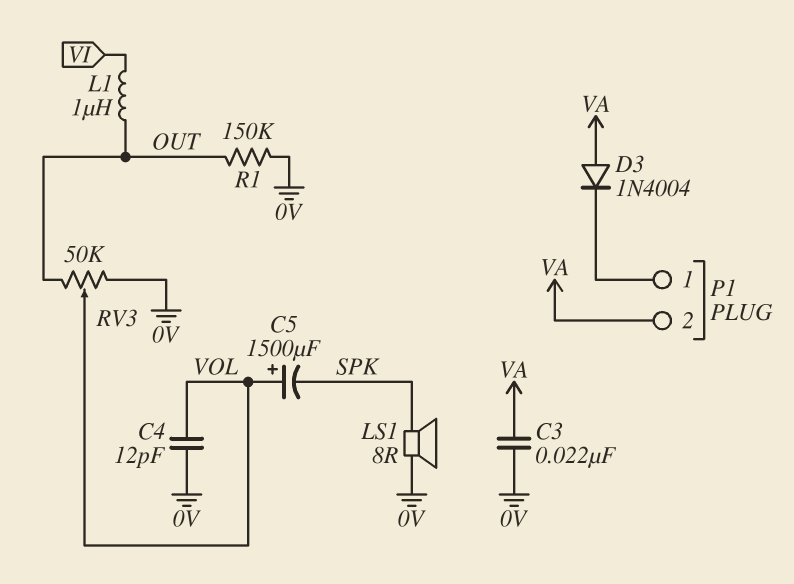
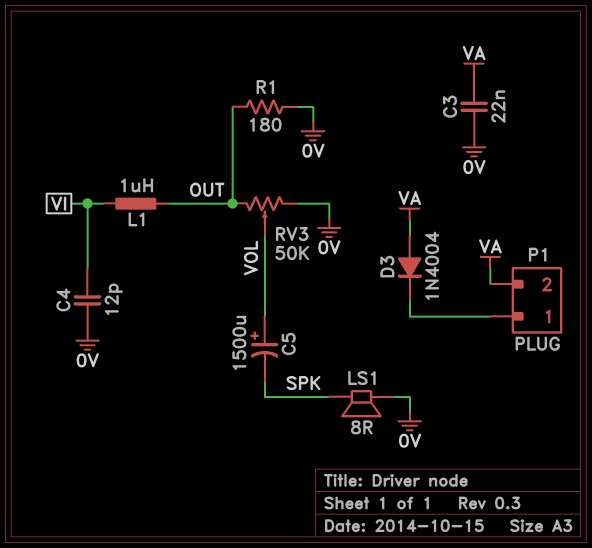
C4: 12pF (0V, VOL) -> 12pF (0V, VI)
R1: 150k (0V, OUT) -> 180 (0V, OUT)

